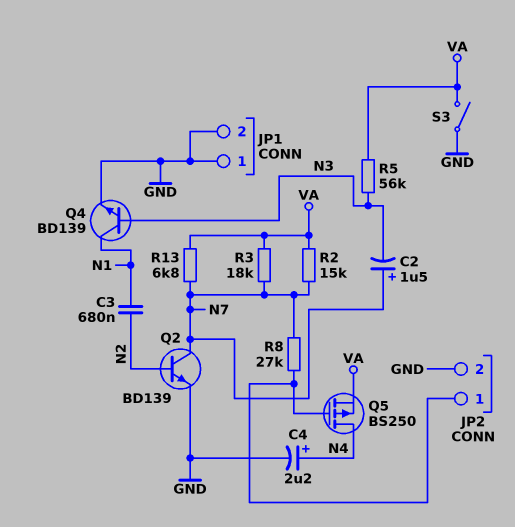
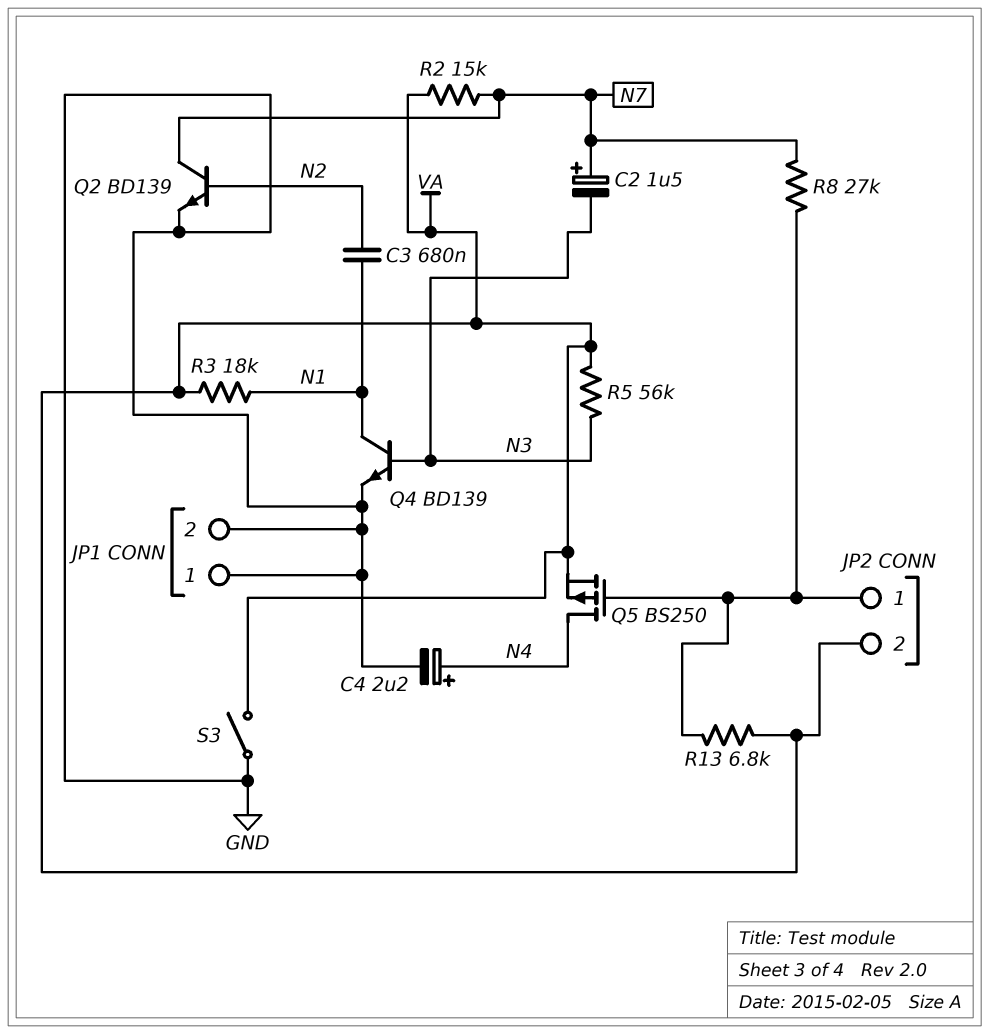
JP2 pin 2: GND -> VA
R3: 18k (N7, VA) -> 18k (N1, VA)
R13: 6.8k (N7, VA) -> 6.8k (JP2/1, VA)

